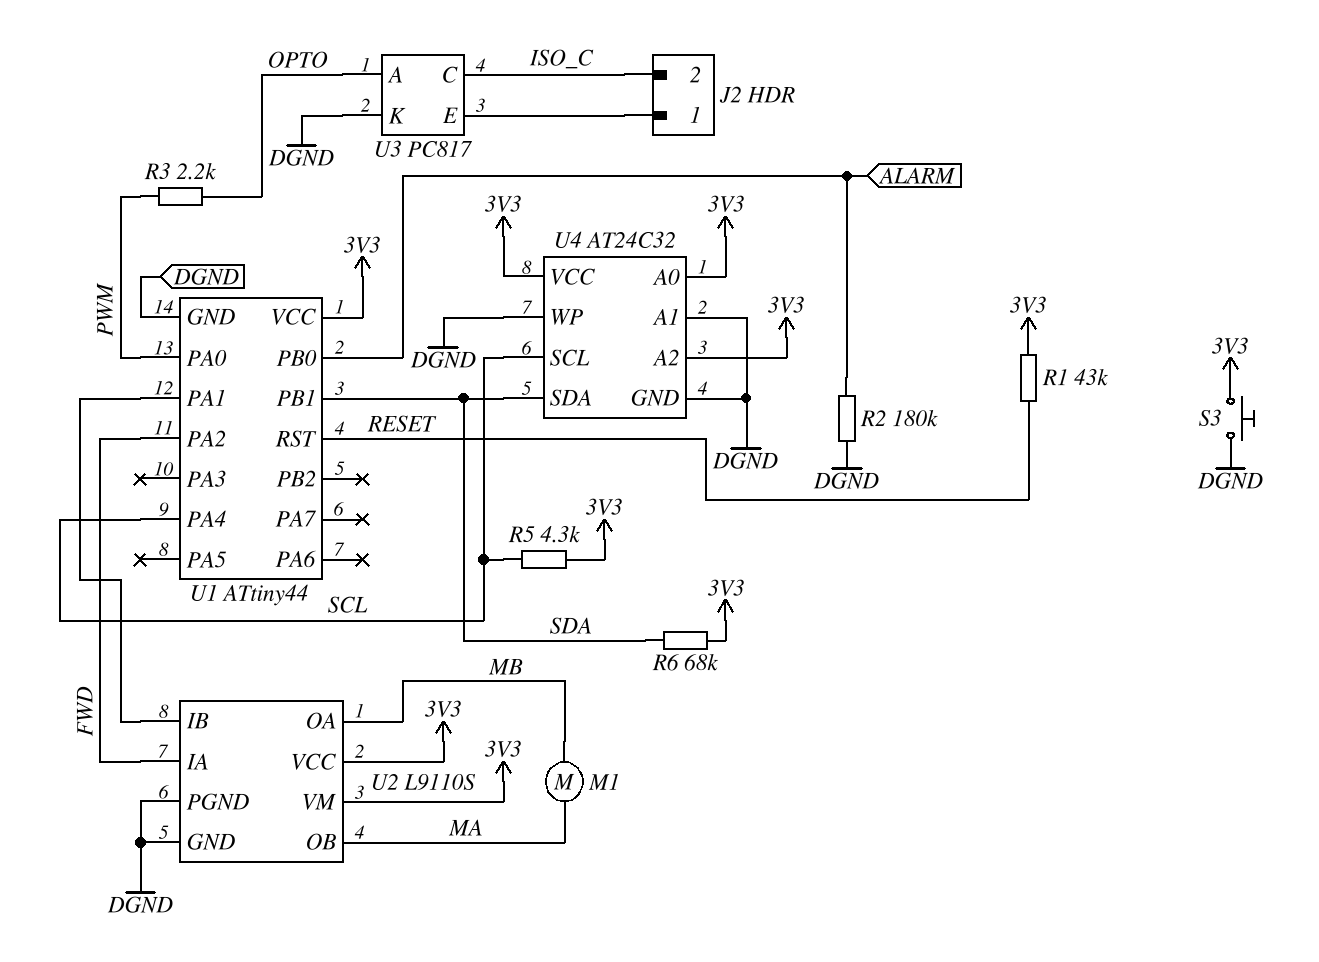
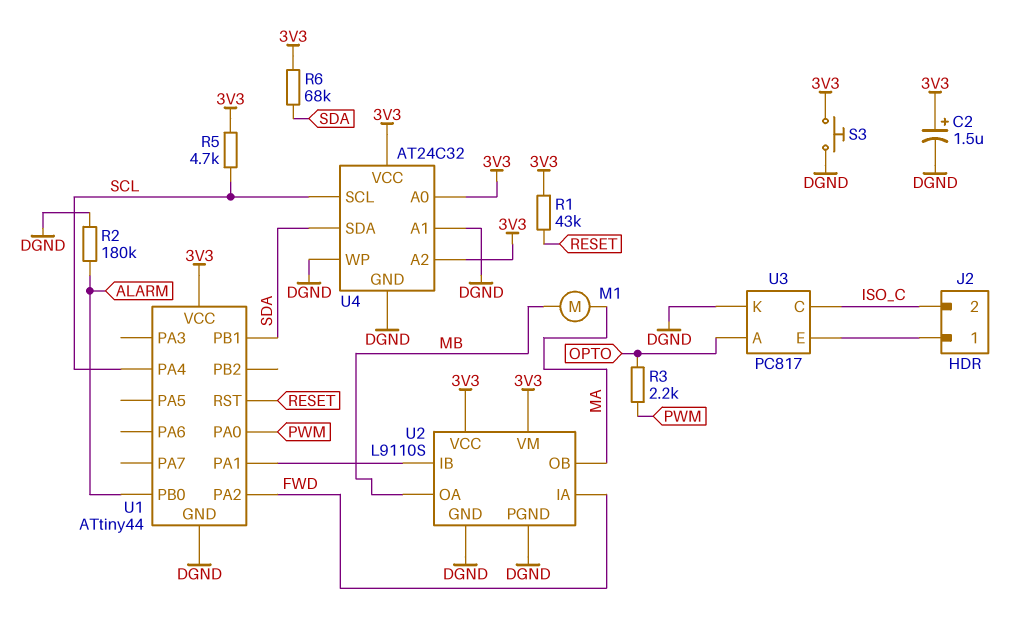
C2: none -> 1.5uF (plus 3V3, minus DGND)
R5: 4.3k (3V3, SCL) -> 4.7k (3V3, SCL)

